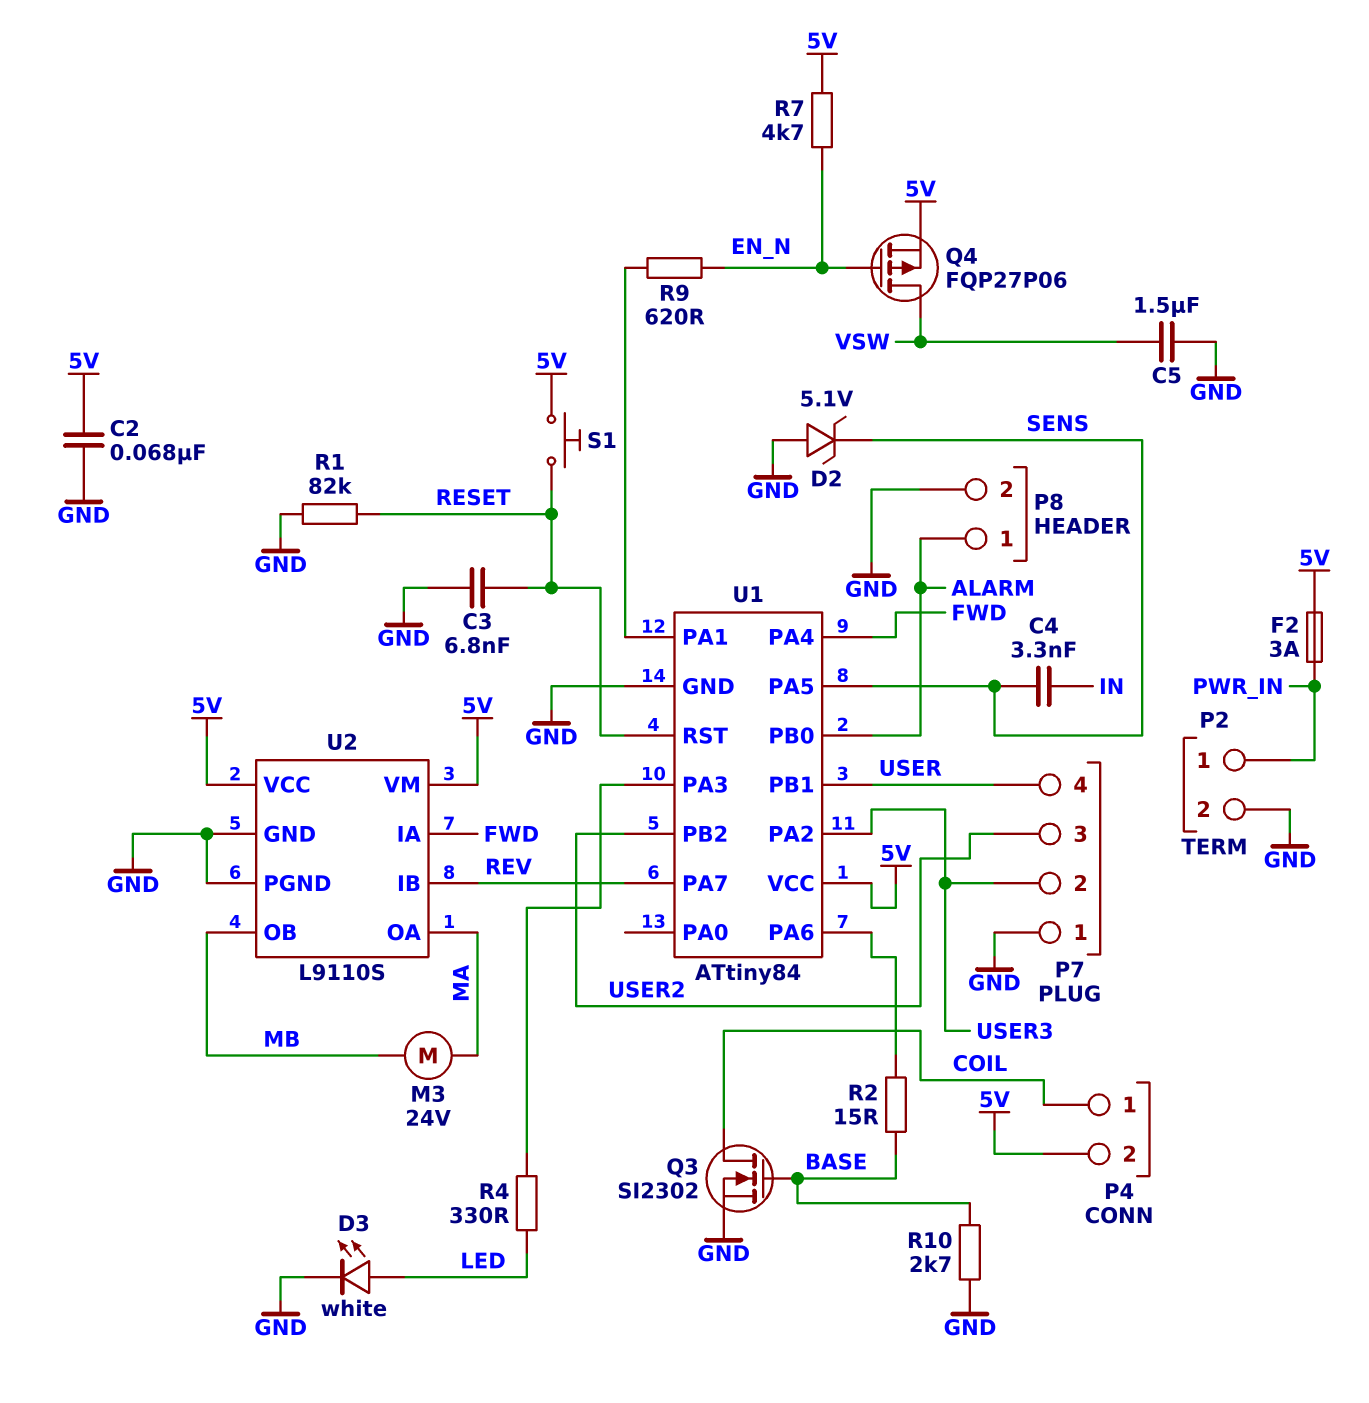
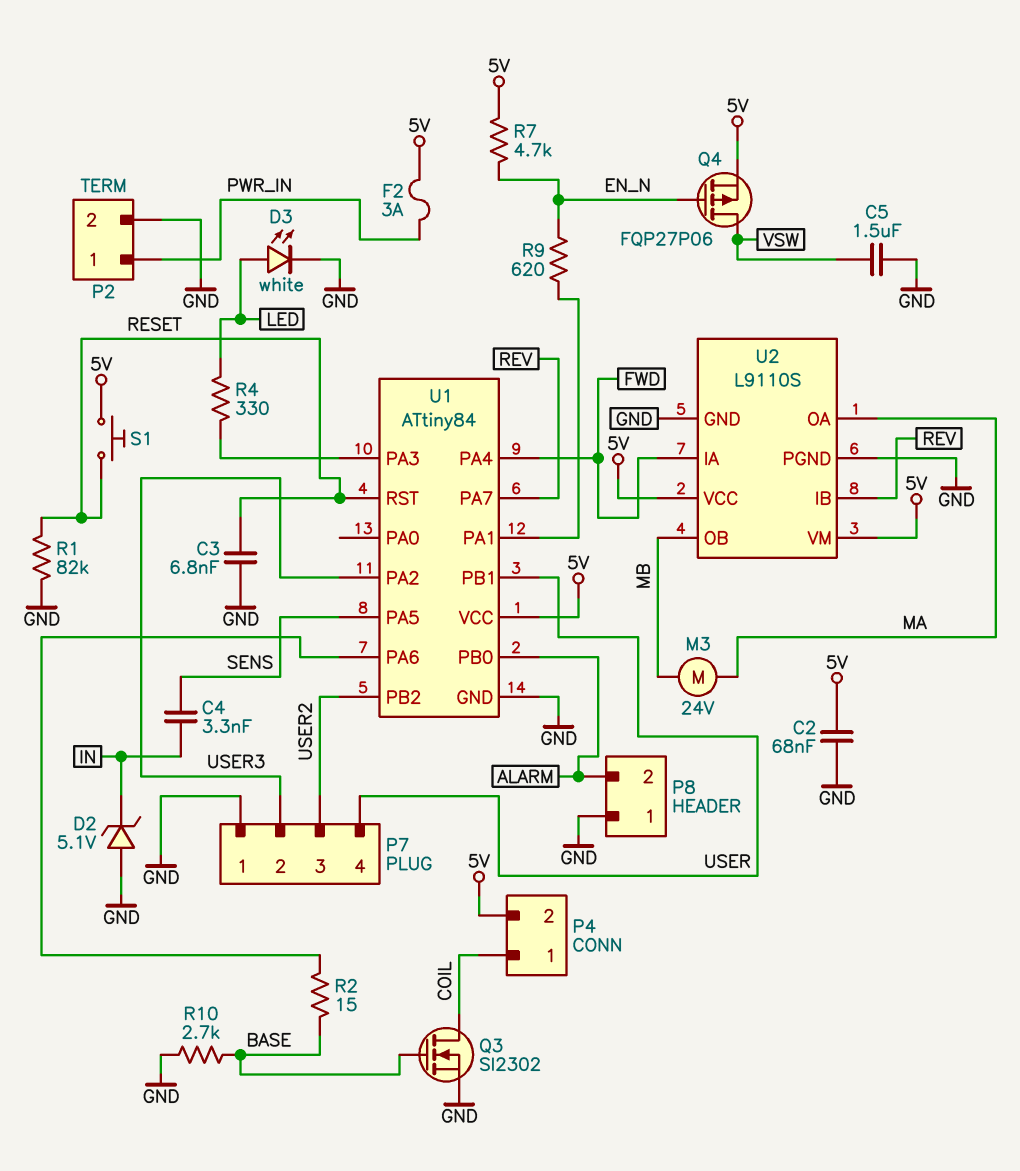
D2: zener 5.1V (A GND, K SENS) -> zener 5.1V (A GND, K IN)
P8 pin 1: ALARM -> GND
P8 pin 2: GND -> ALARM

